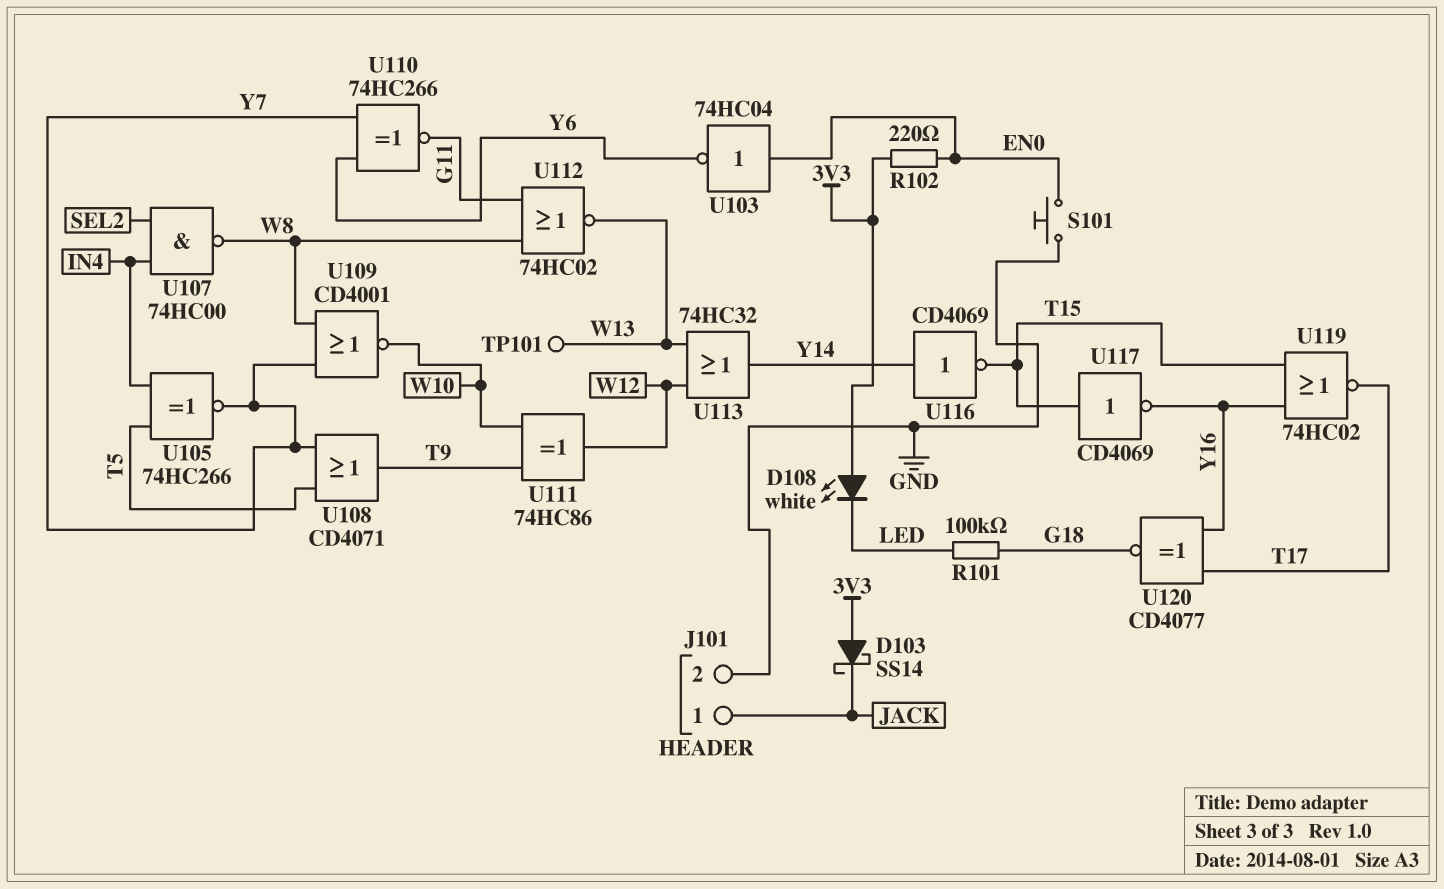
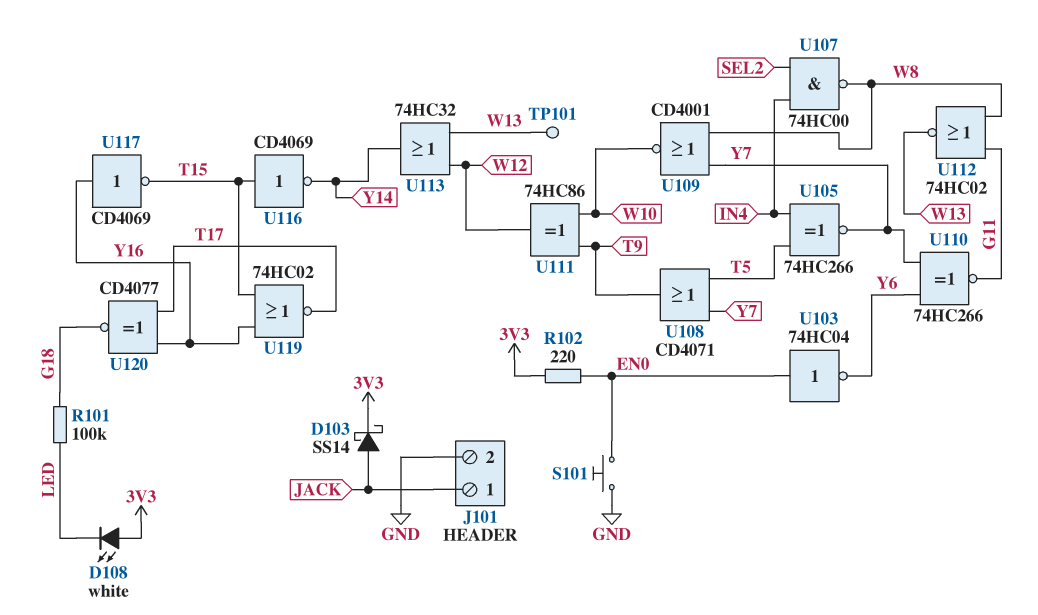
D103: schottky SS14 (A 3V3, K JACK) -> schottky SS14 (A JACK, K 3V3)
U116: NOT CD4069 (in Y14, out T15) -> NOT CD4069 (in T15, out Y14)
U117: NOT CD4069 (in T15, out Y16) -> NOT CD4069 (in Y16, out T15)

